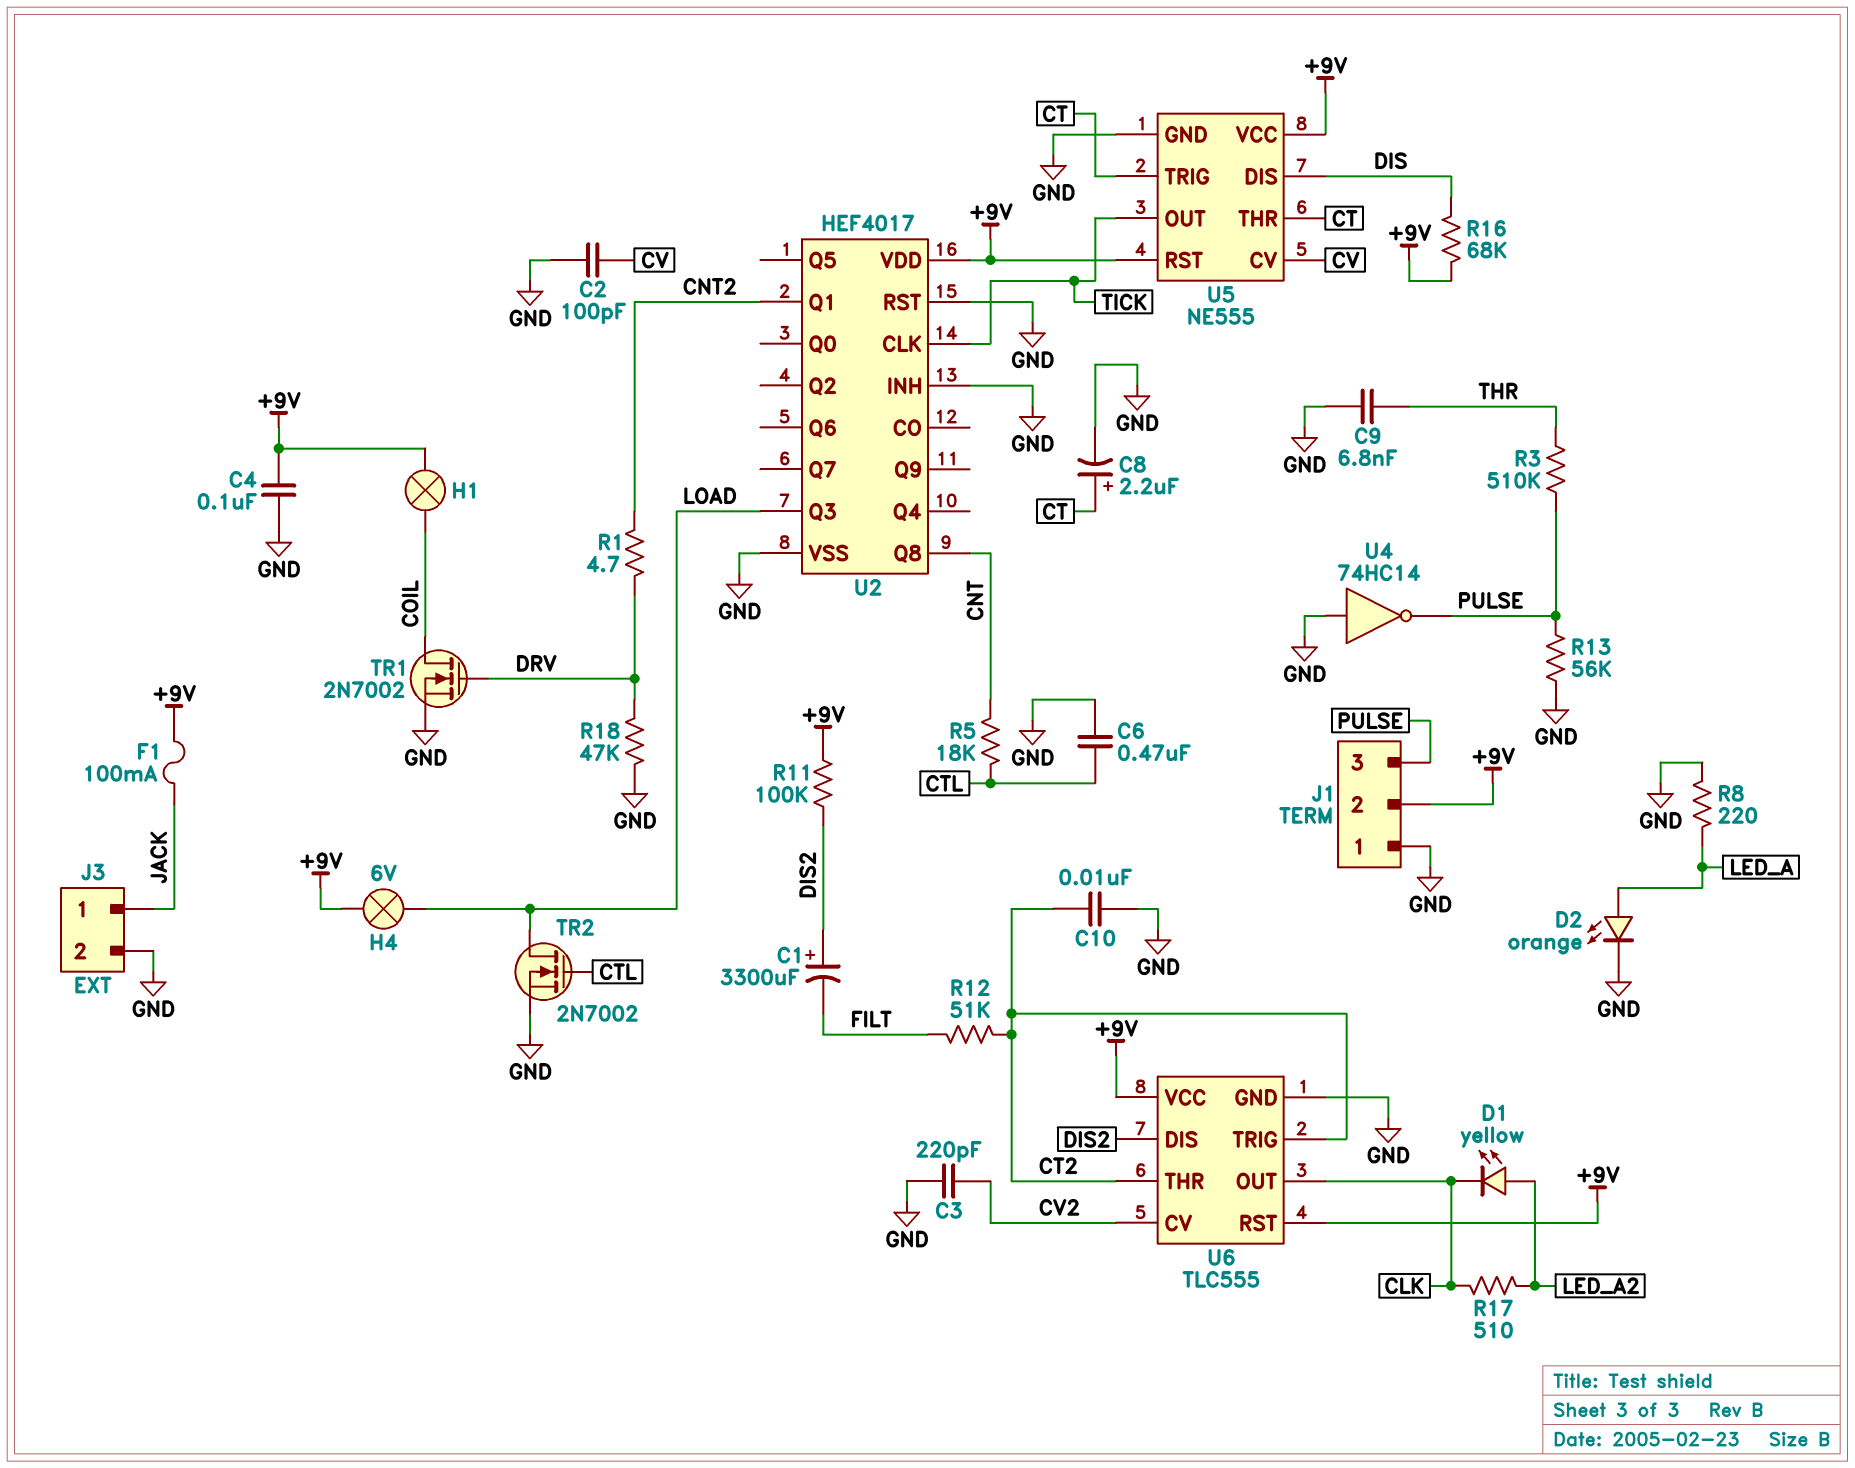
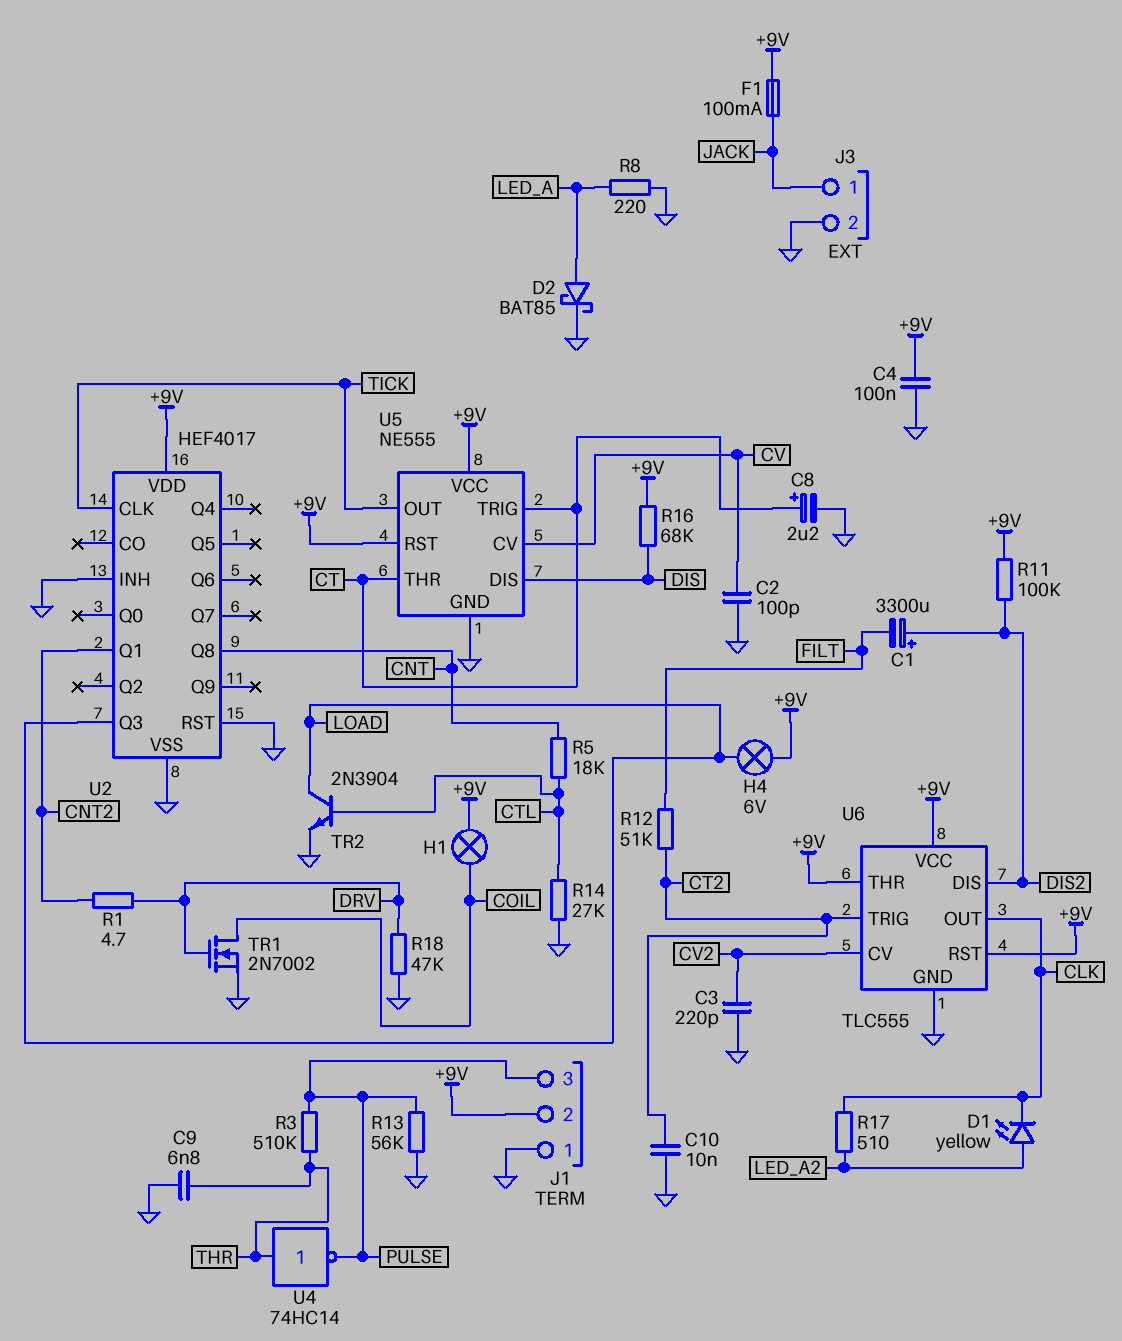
C6: 470nF (CTL, GND) -> none
D2: LED orange (A LED_A, K GND) -> schottky BAT85 (A LED_A, K GND)
R14: none -> 27k (CTL, GND)
TR2: NMOS 2N7002 (G CTL, D LOAD, S GND) -> NPN 2N3904 (B CTL, C LOAD, E GND)
U4: NOT 74HC14 (in GND, out PULSE) -> NOT 74HC14 (in THR, out PULSE)
U6 pin THR: CT2 -> +9V

